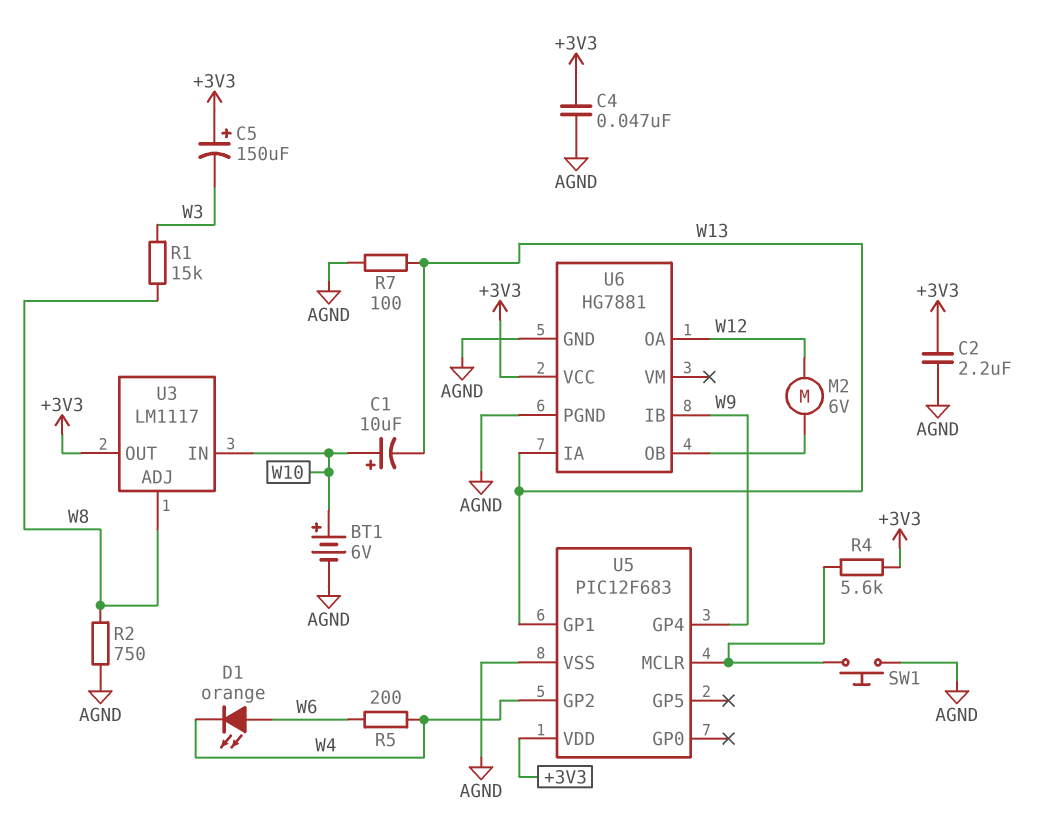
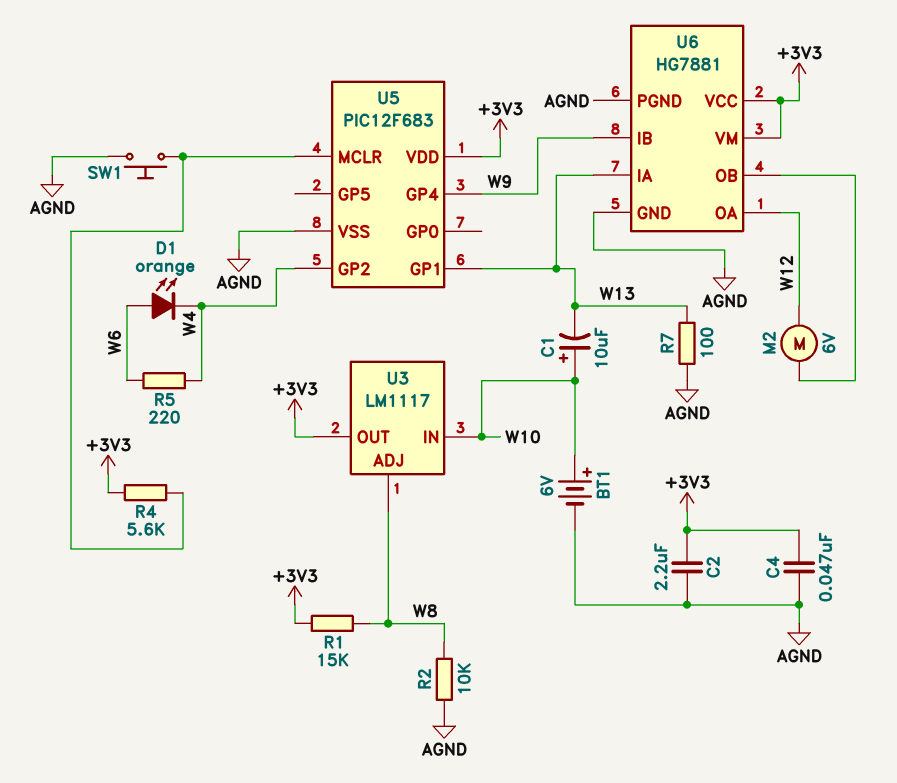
C5: 150uF (plus +3V3, minus W3) -> none
R1: 15k (W3, W8) -> 15k (+3V3, W8)
R2: 750 (AGND, W8) -> 10k (AGND, W8)
R5: 200 (W4, W6) -> 220 (W4, W6)
U6 pin VM: none -> +3V3

